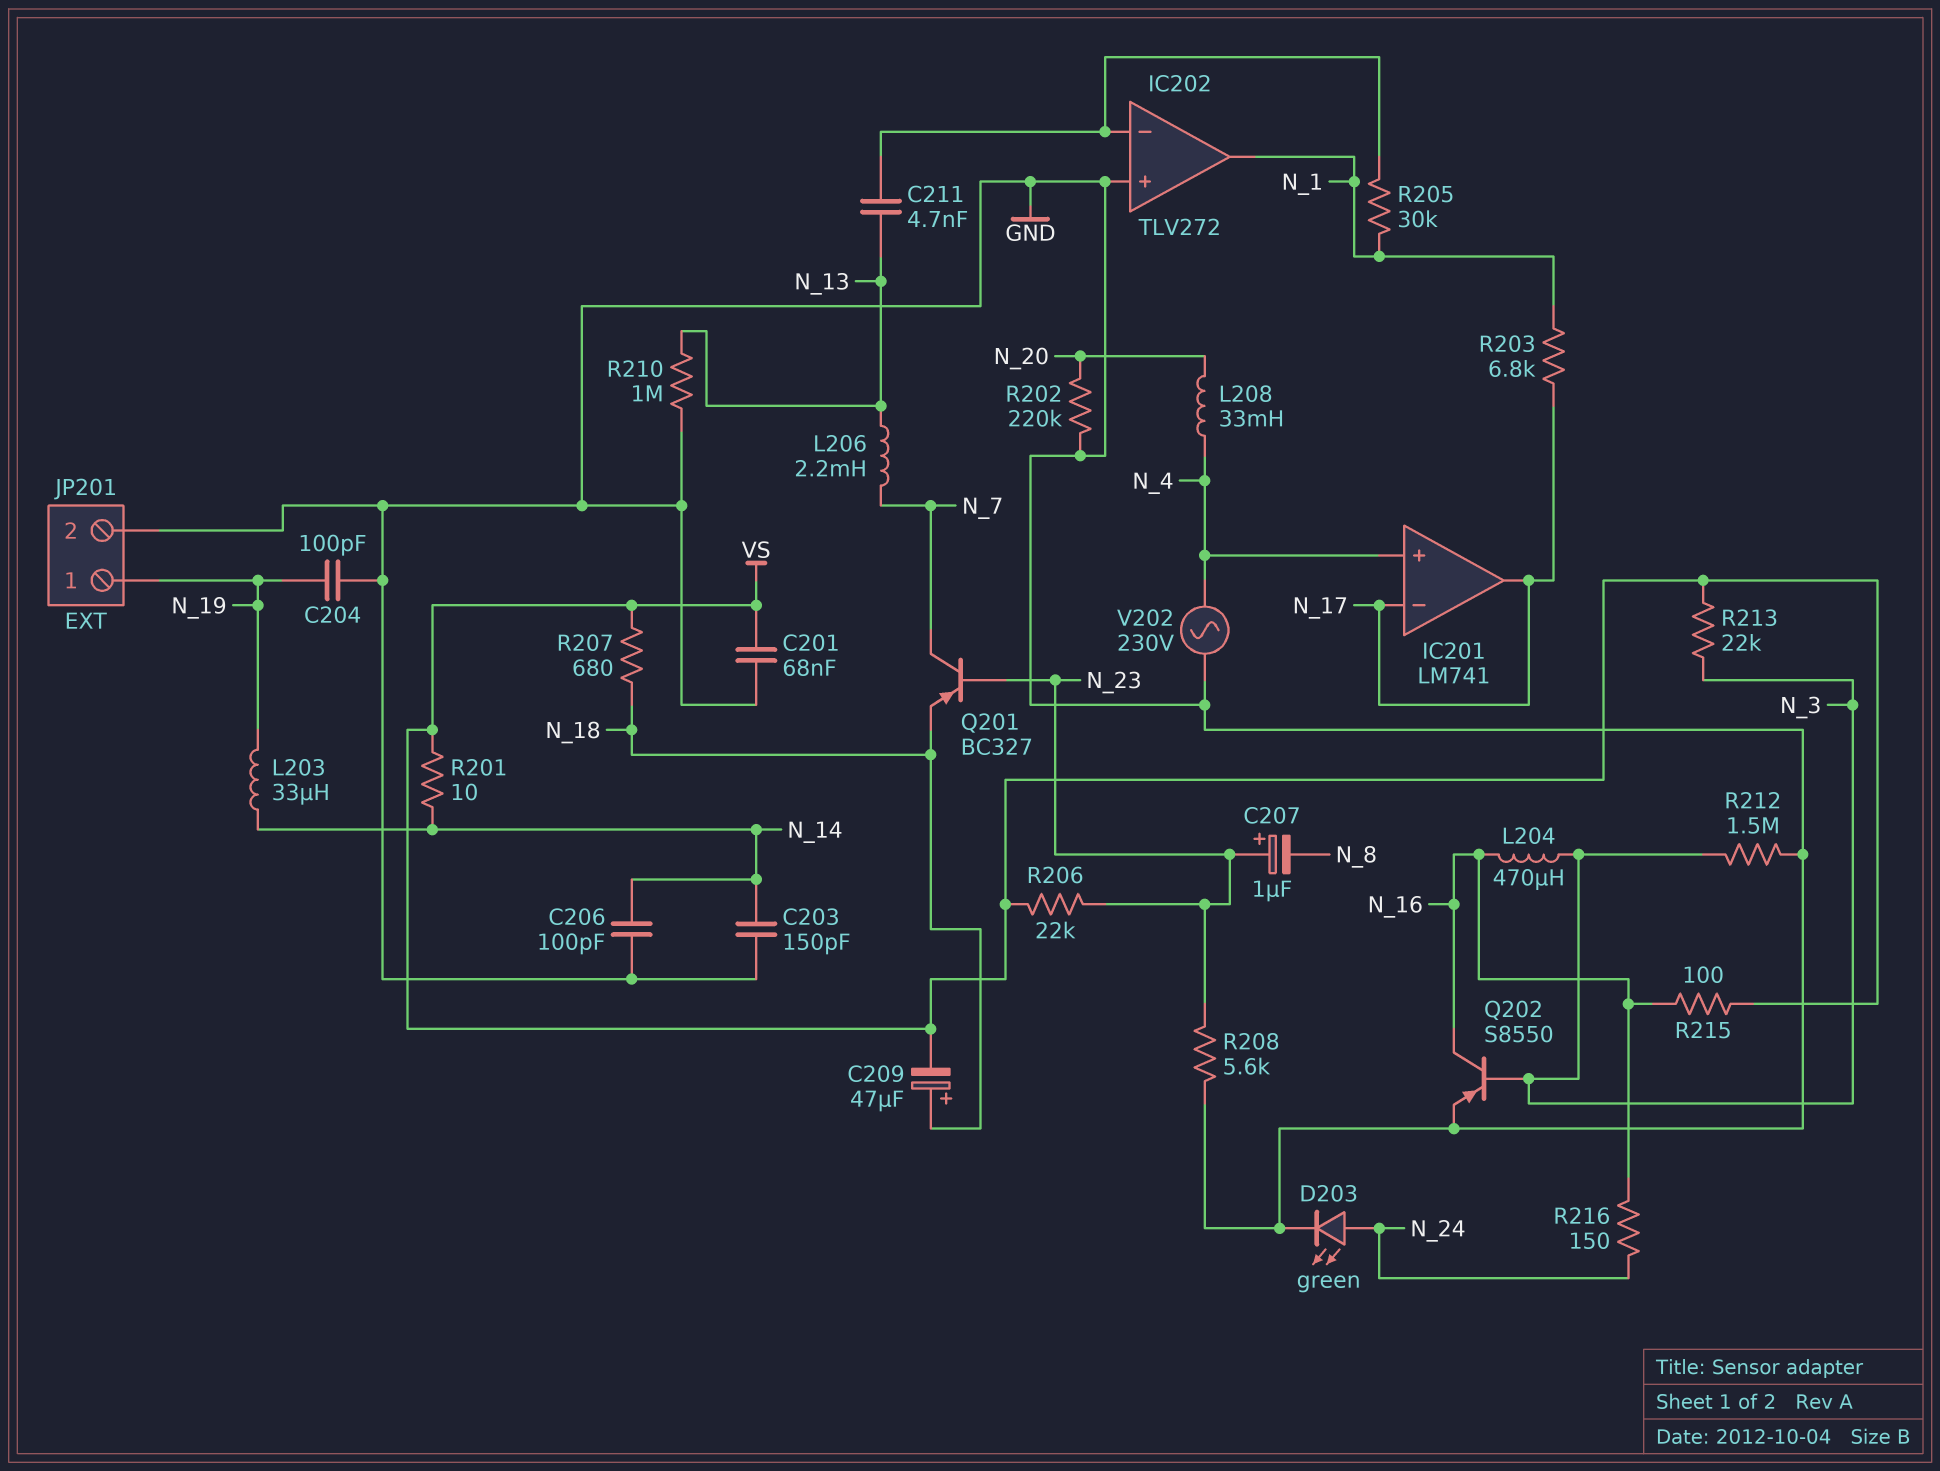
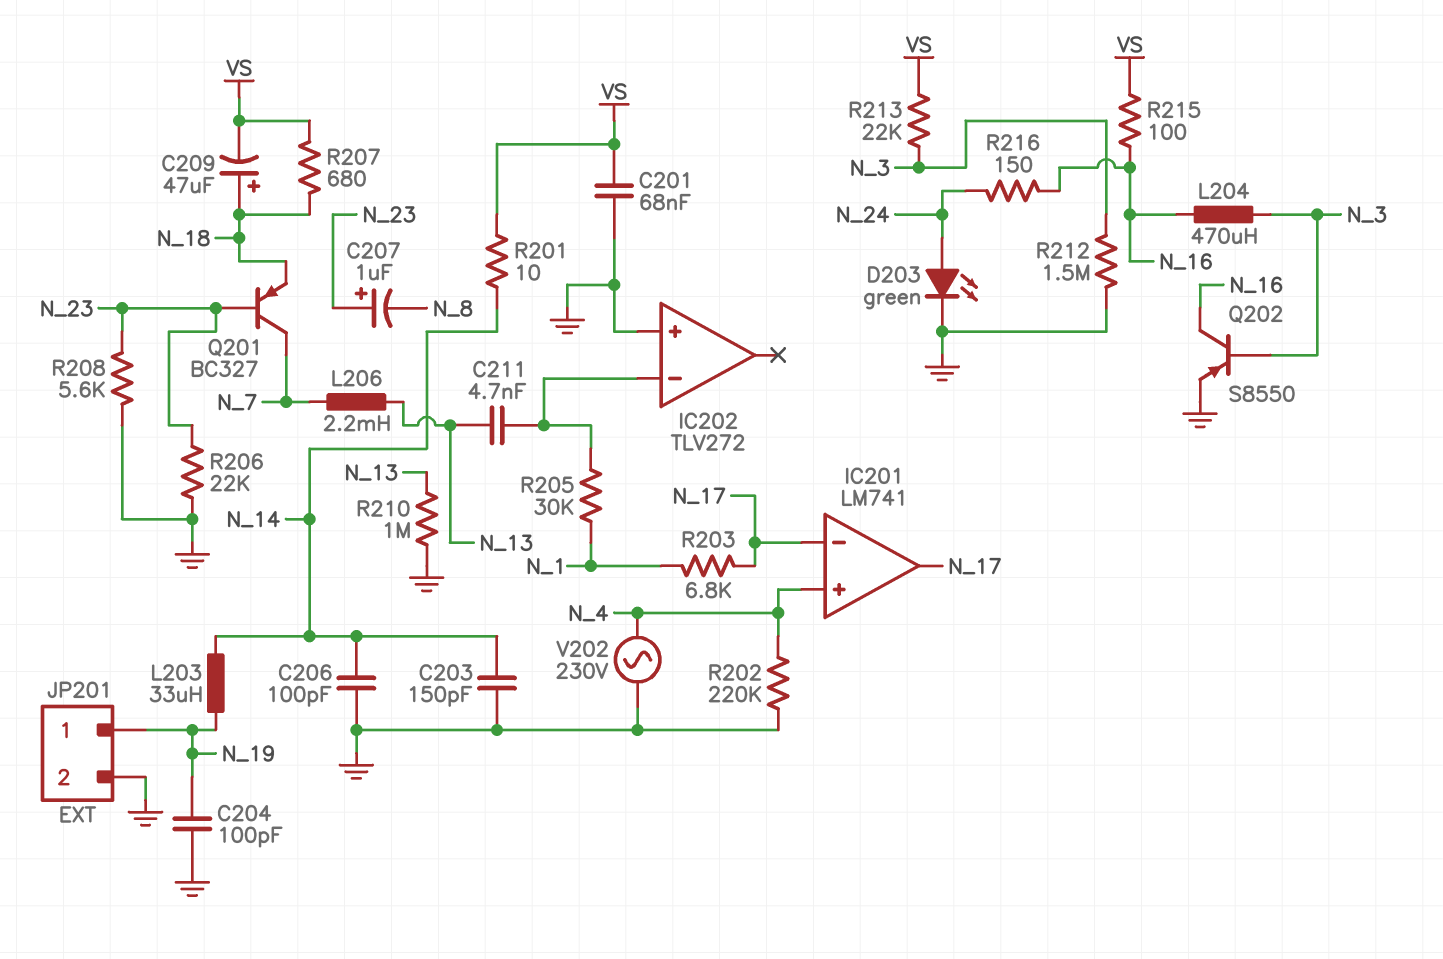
IC202 pin out: N_1 -> none
L208: 33mH (N_4, N_20) -> none
R202: 220k (GND, N_20) -> 220k (GND, N_4)
R206: 22k (N_23, VS) -> 22k (GND, N_23)

